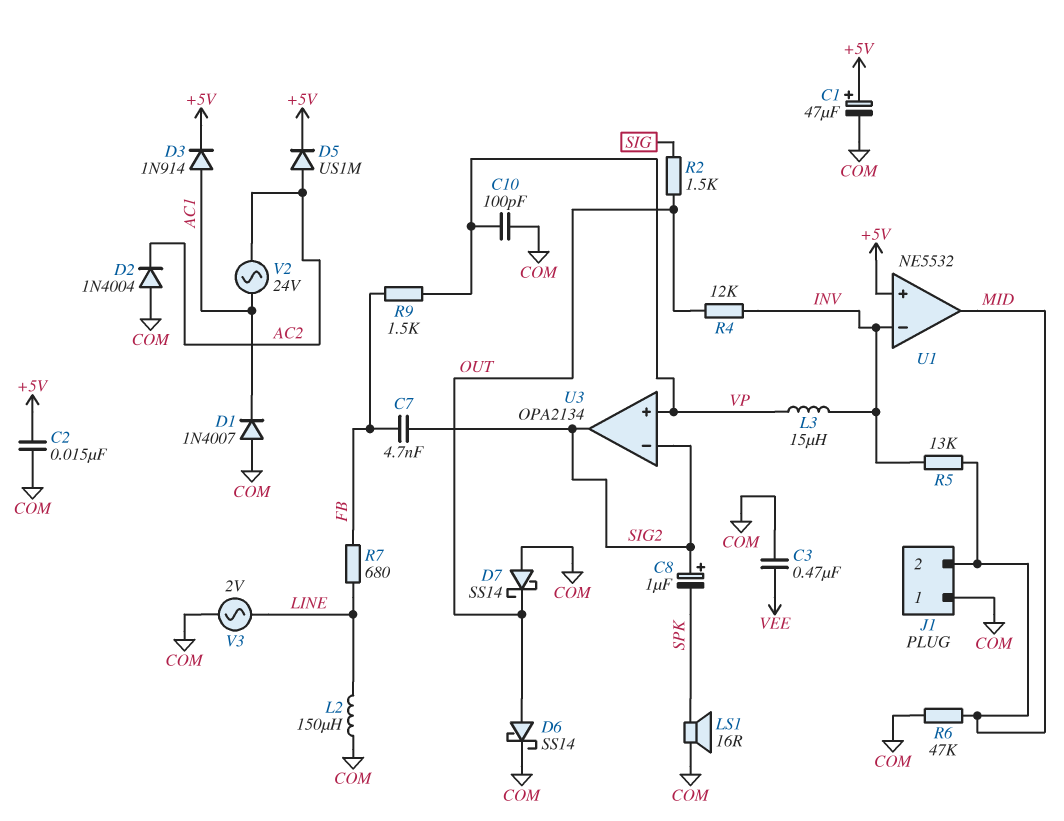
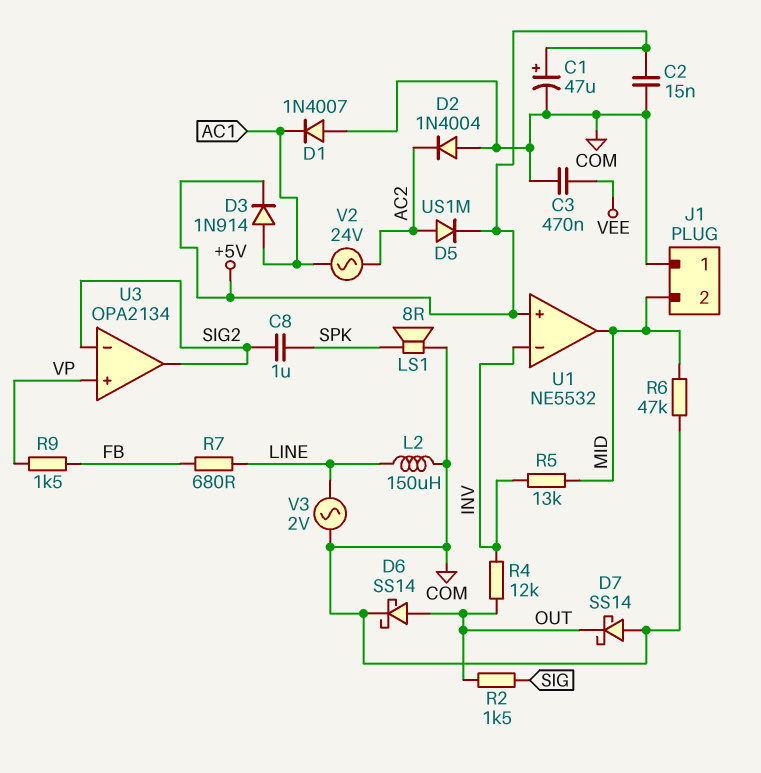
C7: 4.7nF (FB, SIG2) -> none
C8: 1uF (plus SIG2, minus SPK) -> 1uF (SIG2, SPK)
C10: 100pF (COM, VP) -> none
L3: 15uH (INV, VP) -> none
LS1: speaker 16R (COM, SPK) -> speaker 8R (COM, SPK)

